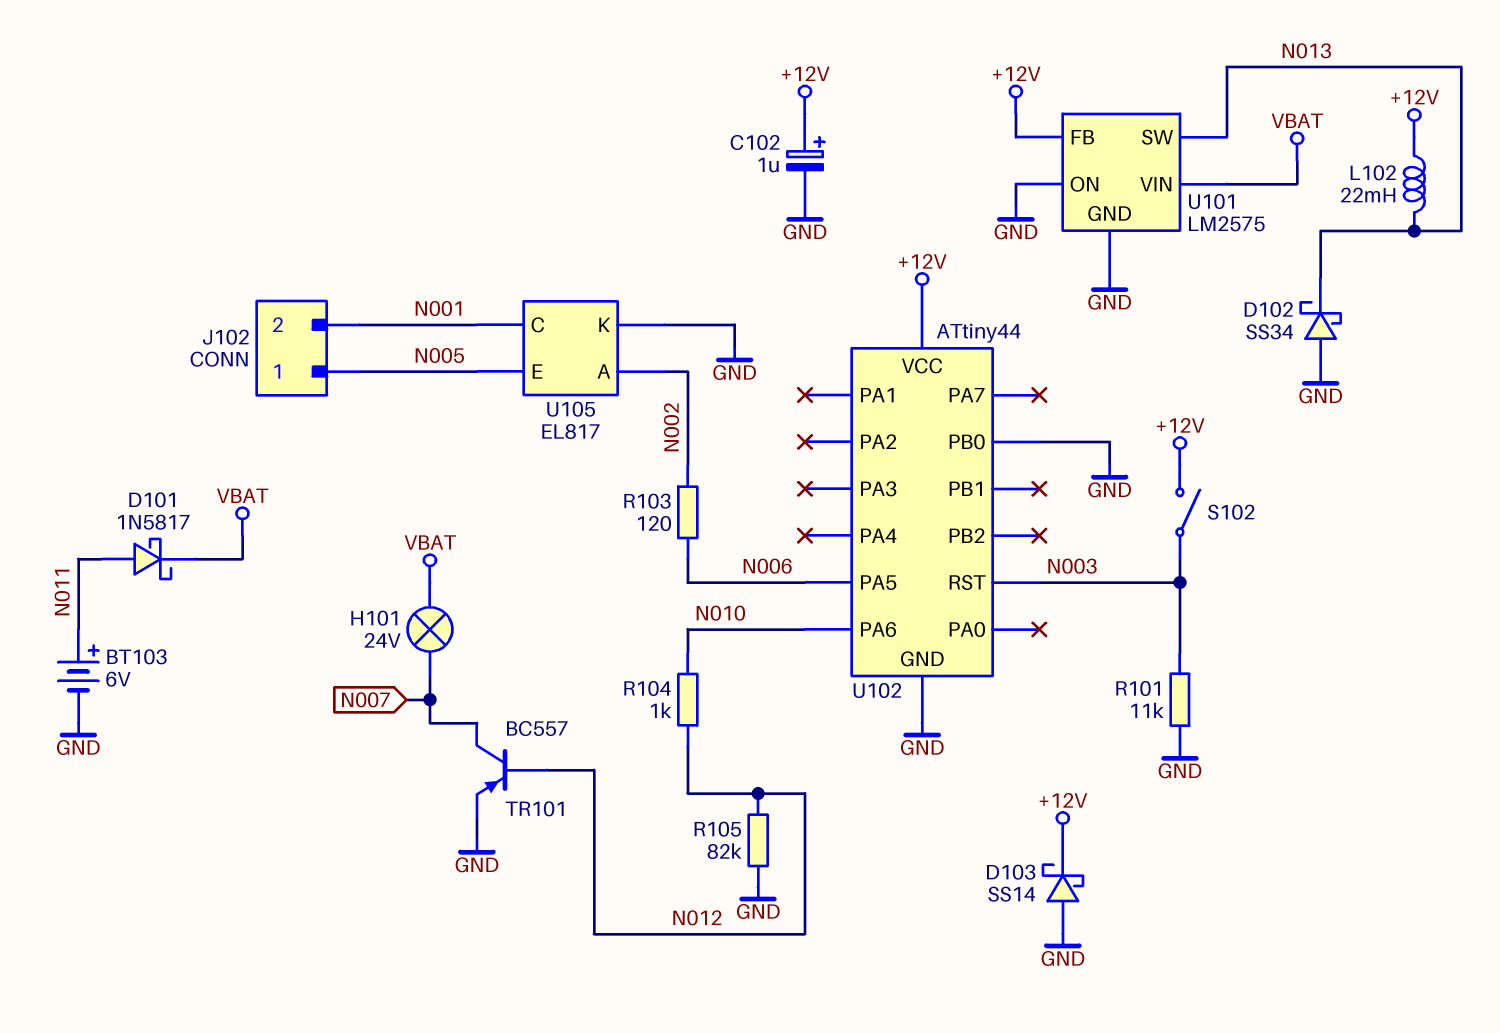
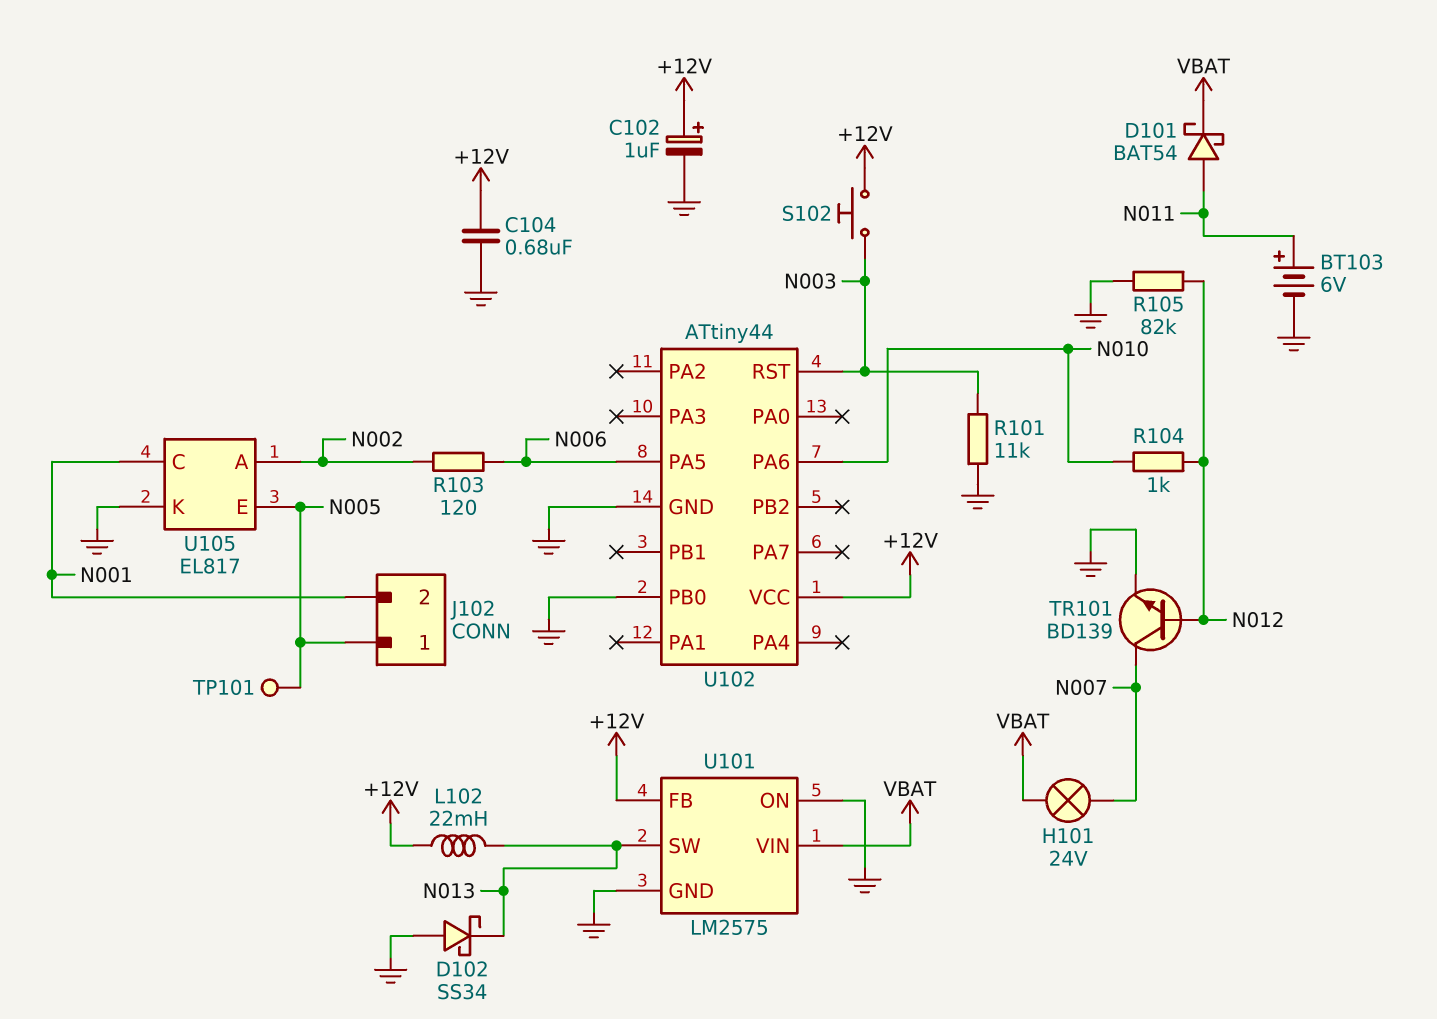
C104: none -> 680nF (+12V, GND)
D101: schottky 1N5817 (A N011, K VBAT) -> schottky BAT54 (A N011, K VBAT)
D103: schottky SS14 (A GND, K +12V) -> none
S102: switch (+12V, N003) -> button (+12V, N003)
TP101: none -> test point (N005)
TR101: PNP BC557 (B N012, C N007, E GND) -> NPN BD139 (B N012, C N007, E GND)

